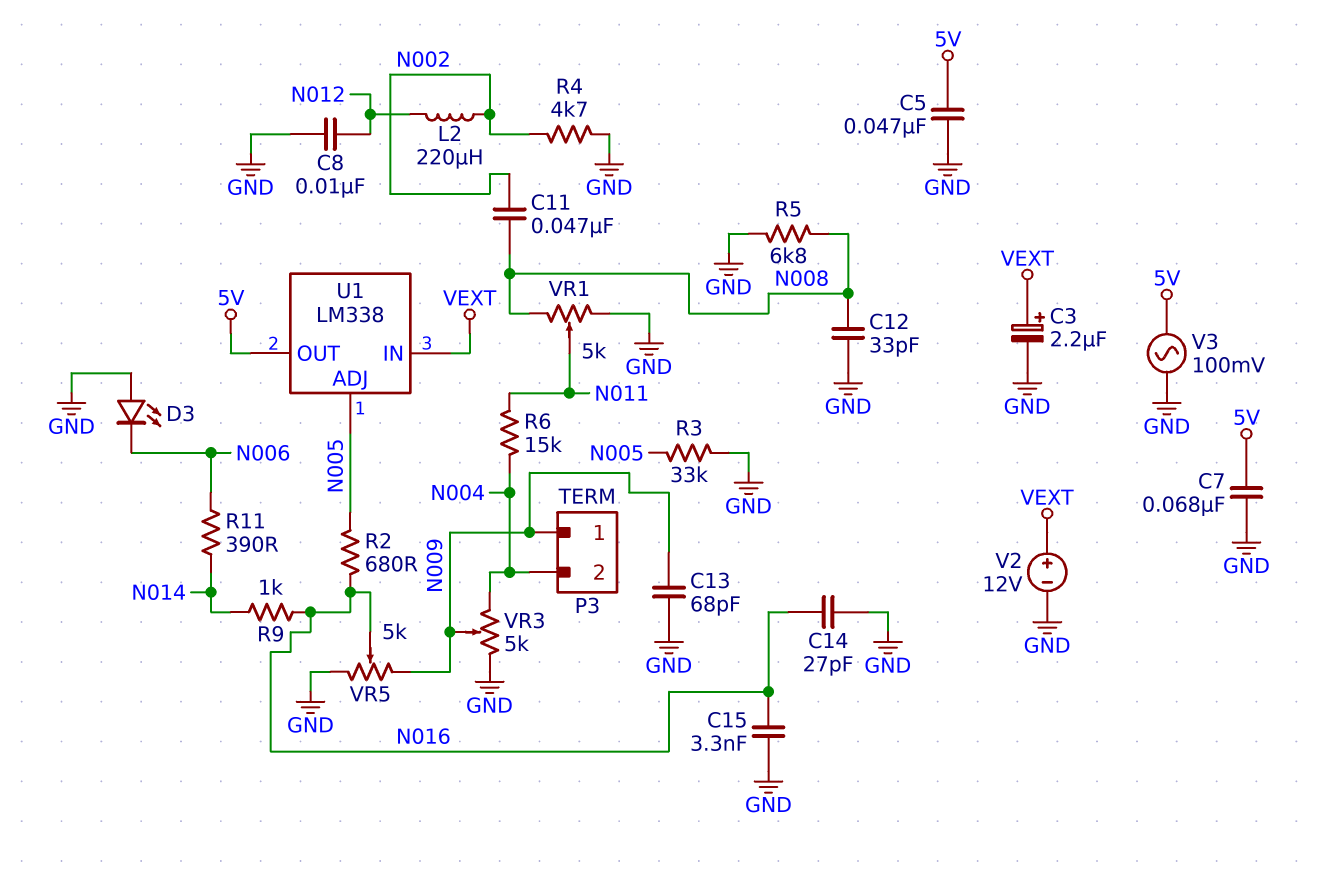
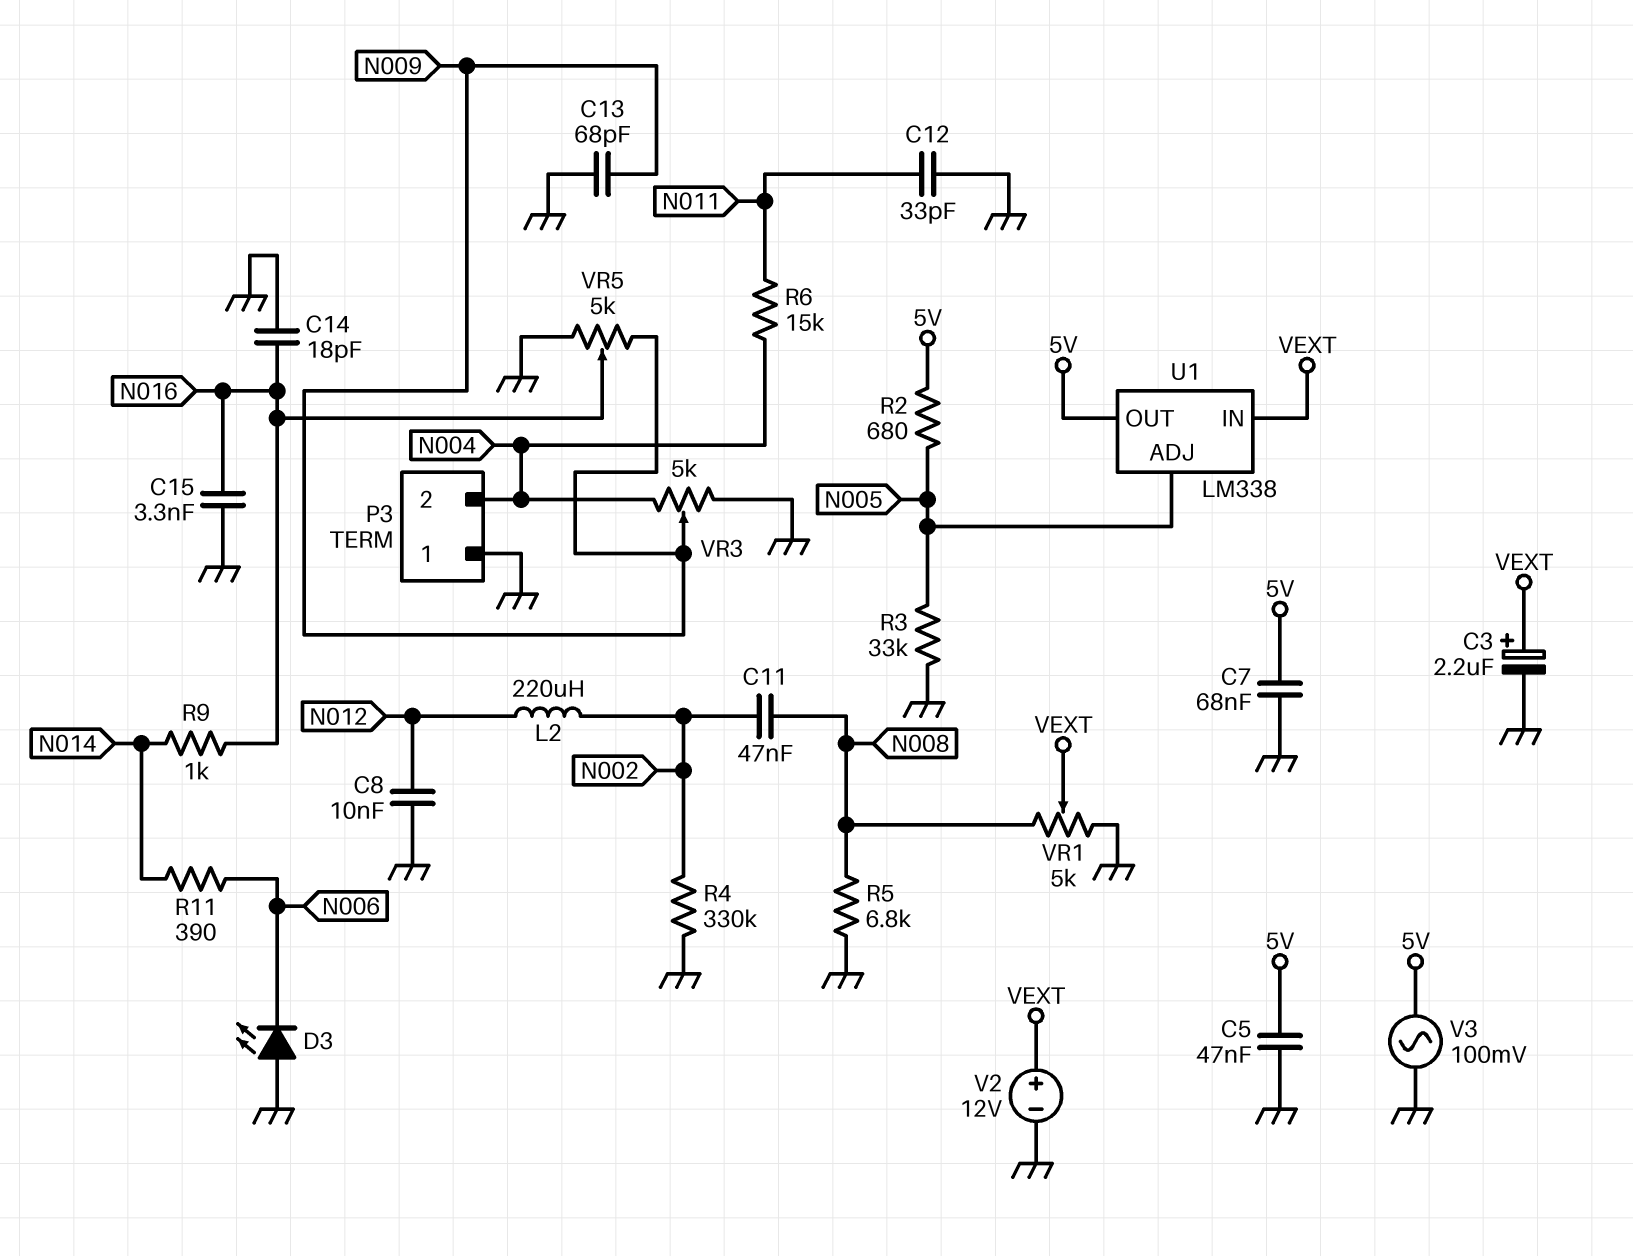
C12: 33pF (GND, N008) -> 33pF (GND, N011)
C14: 27pF (GND, N016) -> 18pF (GND, N016)
P3 pin 1: N009 -> GND
R2: 680 (N005, N016) -> 680 (5V, N005)
R4: 4.7k (GND, N002) -> 330k (GND, N002)
VR1: 5k (GND, N008, wiper N011) -> 5k (GND, N008, wiper VEXT)

